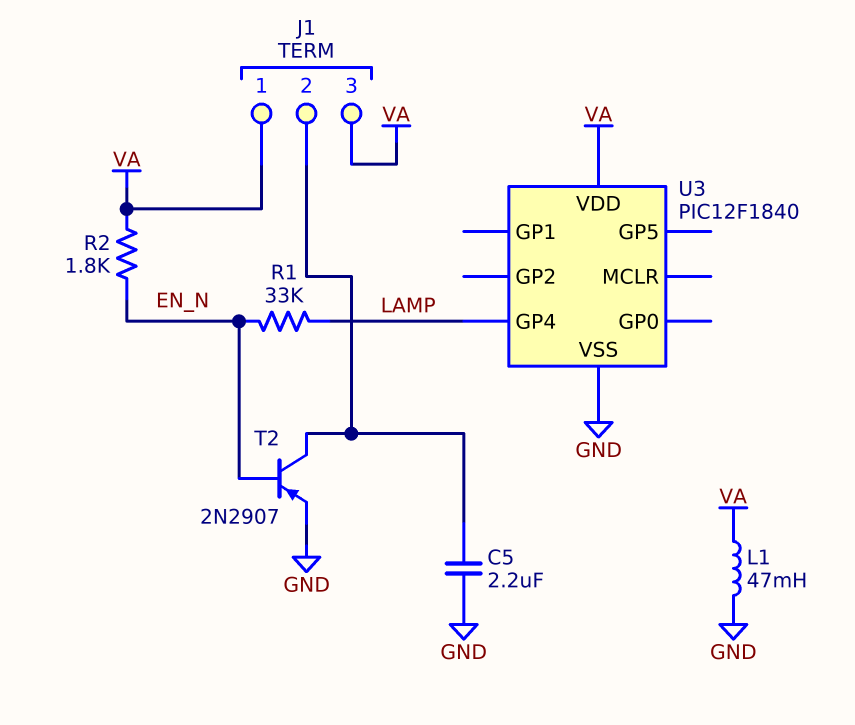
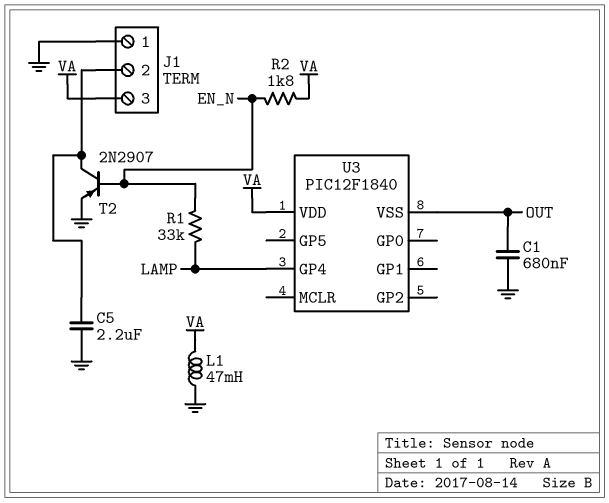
C1: none -> 680nF (GND, OUT)
J1 pin 1: VA -> GND
U3 pin VSS: GND -> OUT

